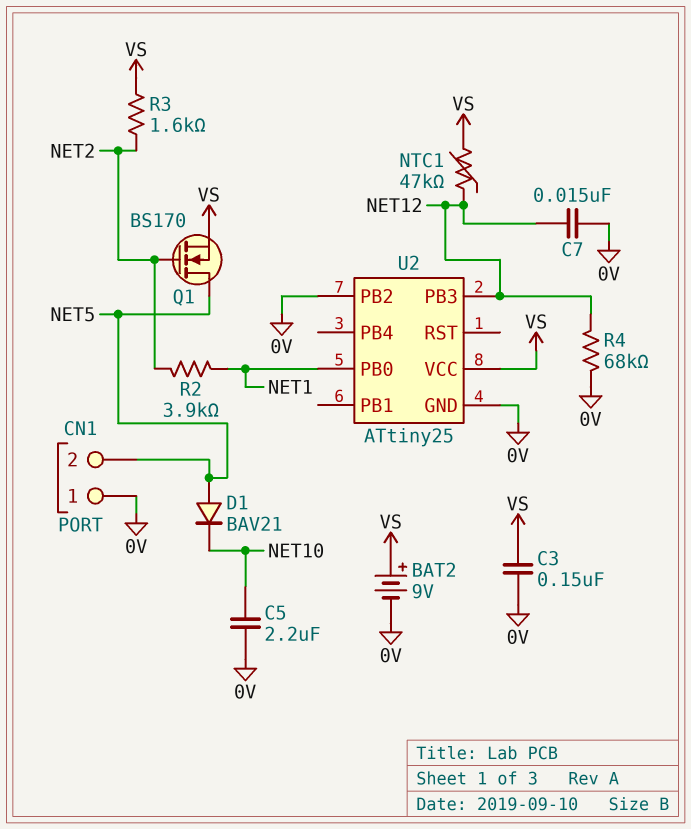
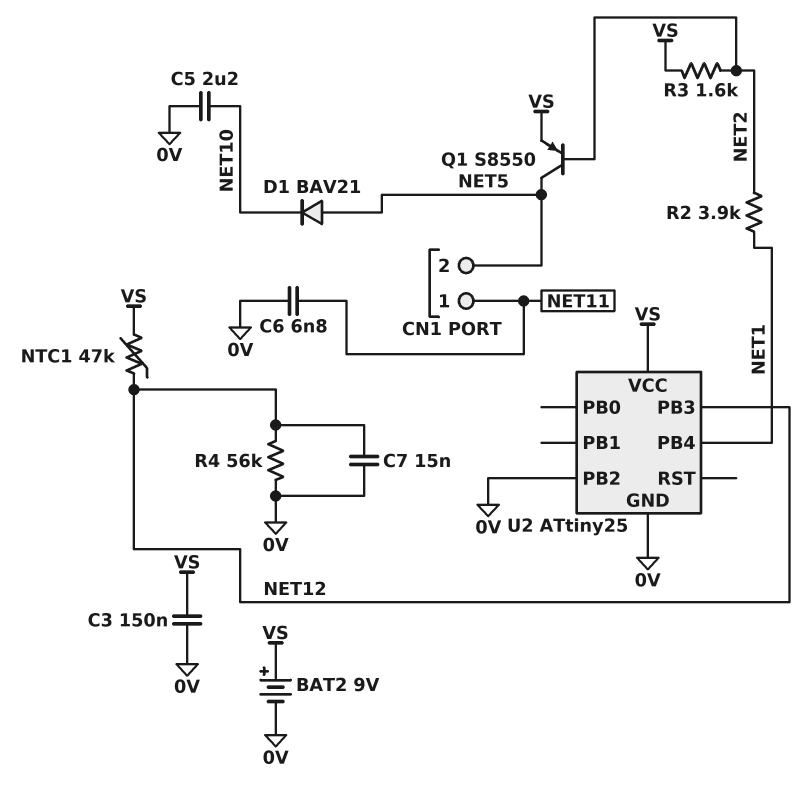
C6: none -> 6.8nF (0V, NET11)
CN1 pin 1: 0V -> NET11
Q1: NMOS BS170 (G NET2, D NET5, S VS) -> PNP S8550 (B NET2, C NET5, E VS)
R4: 68k (0V, NET12) -> 56k (0V, NET12)
U2 pin PB0: NET1 -> none
U2 pin PB4: none -> NET1

